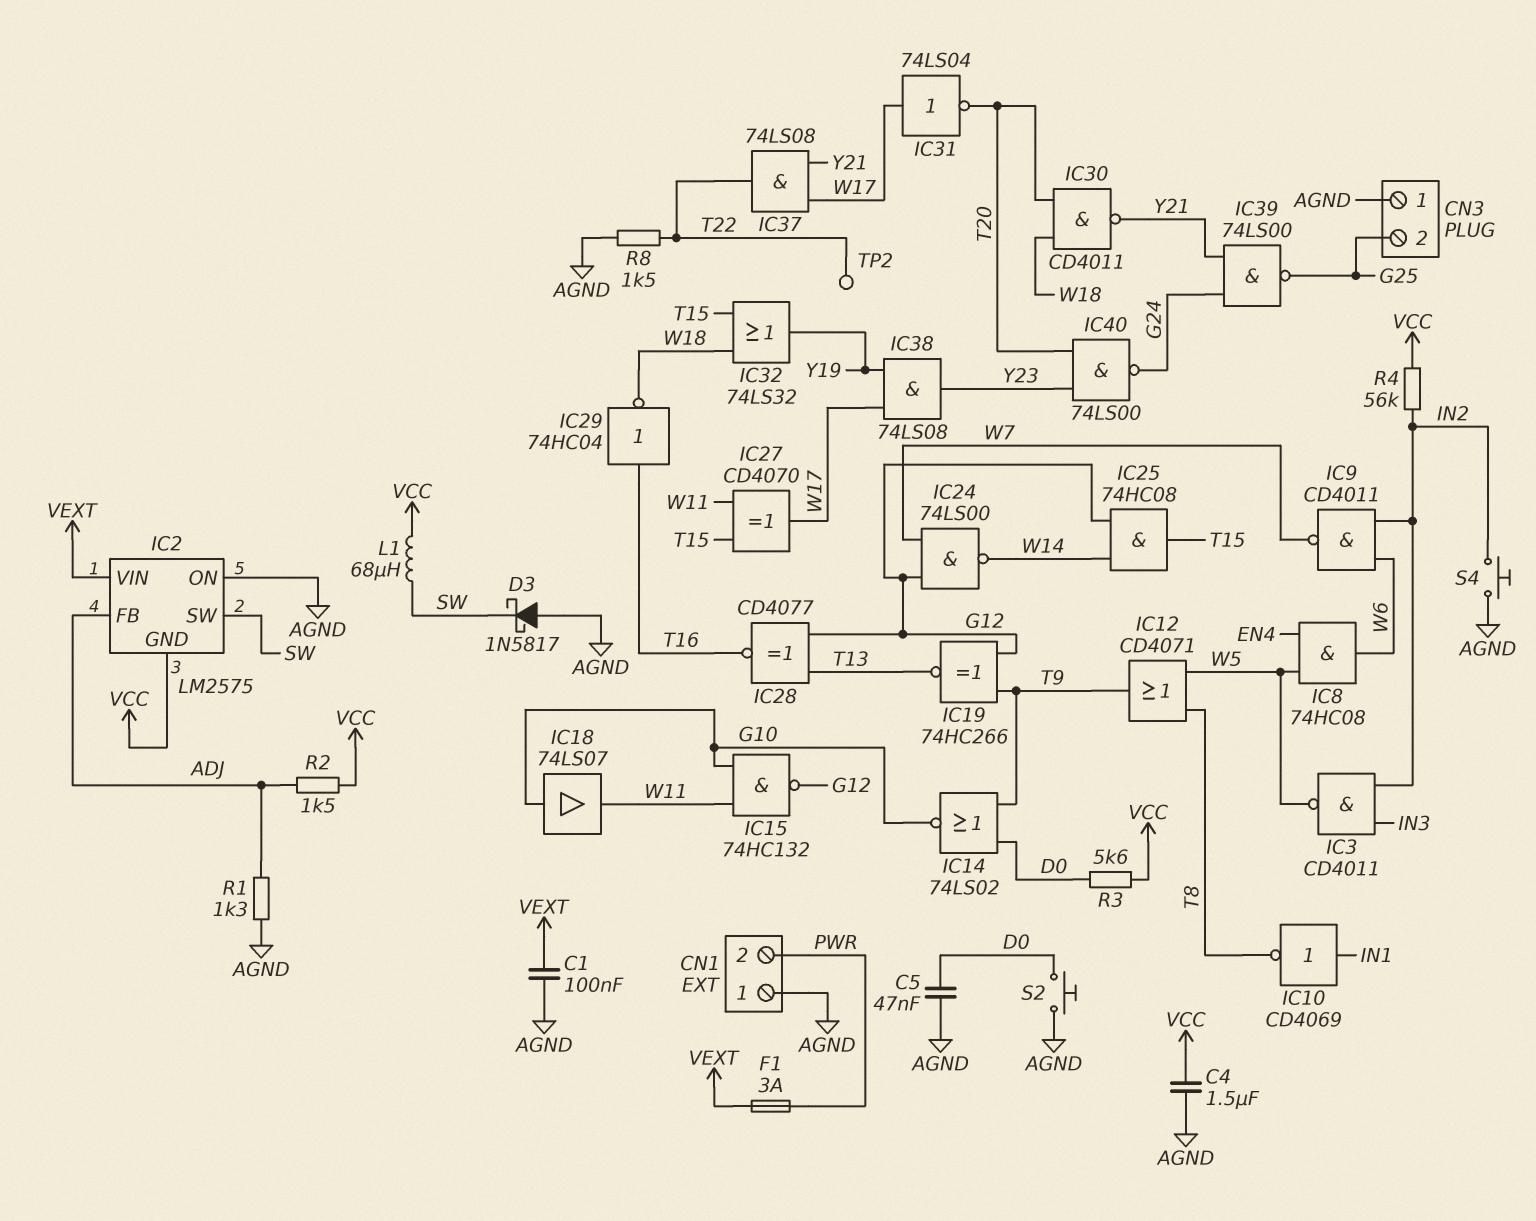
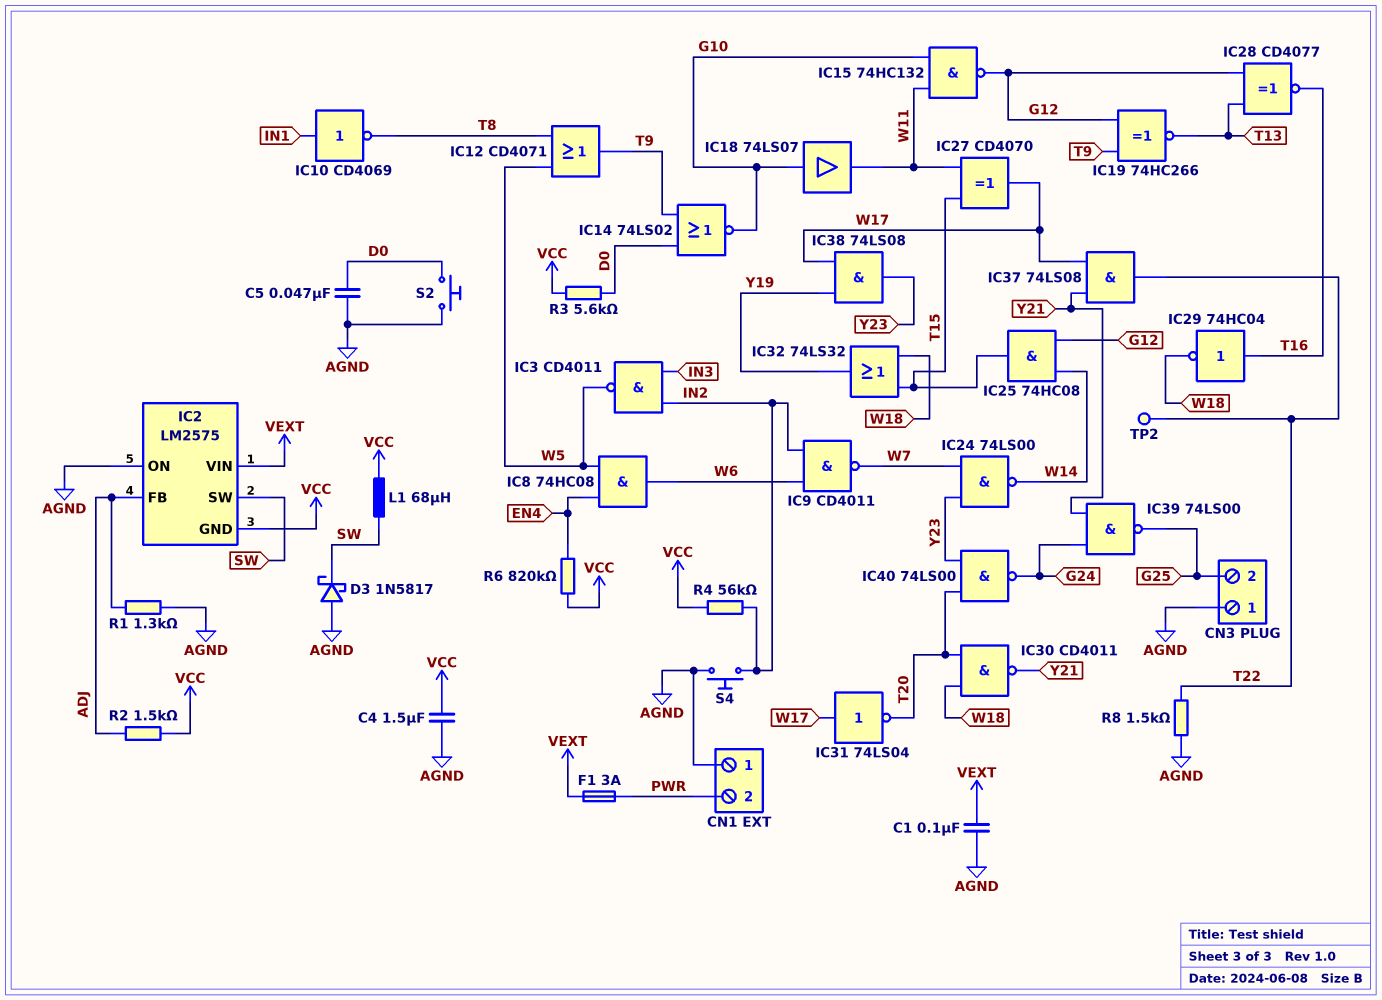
IC24: NAND 74LS00 (in G12, in W7, out W14) -> NAND 74LS00 (in W7, in Y23, out W14)
R6: none -> 820k (EN4, VCC)

